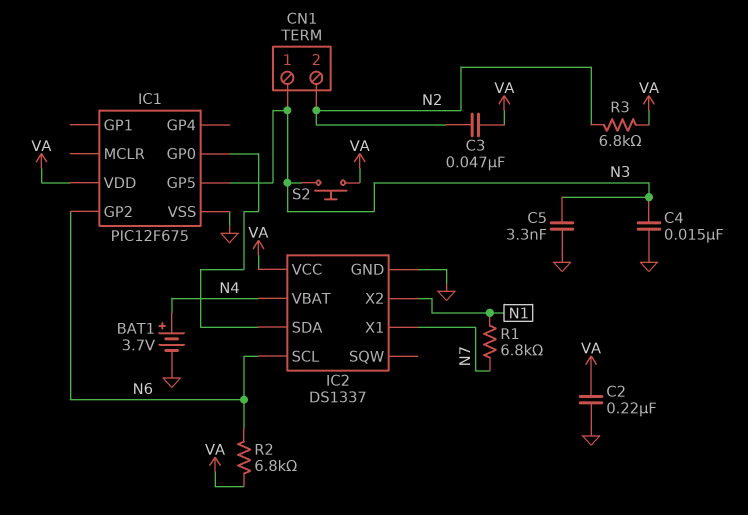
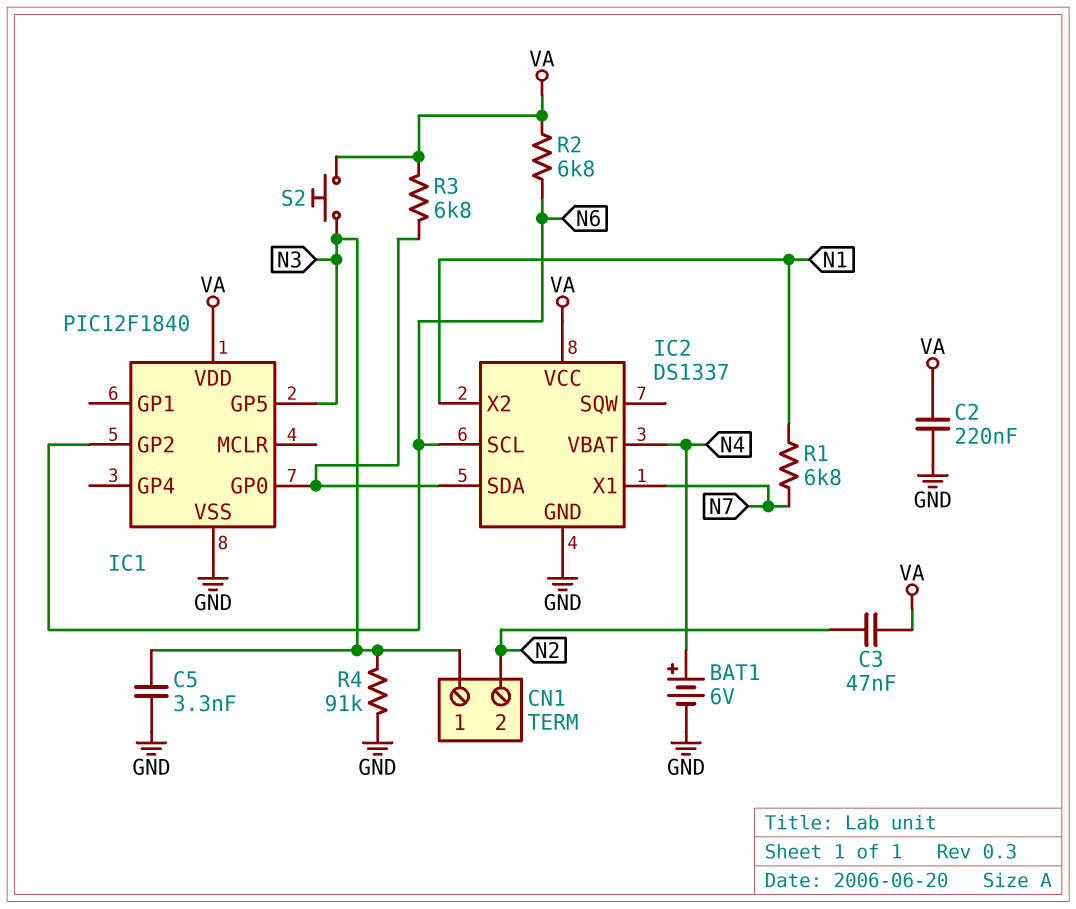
BAT1: 3.7V (plus N4, minus GND) -> 6V (plus N4, minus GND)
C4: 15nF (GND, N3) -> none
IC1: PIC12F675 -> PIC12F1840
R3: 6.8k (N2, VA) -> 6.8k (IC1/GP0, VA)
R4: none -> 91k (GND, N3)

